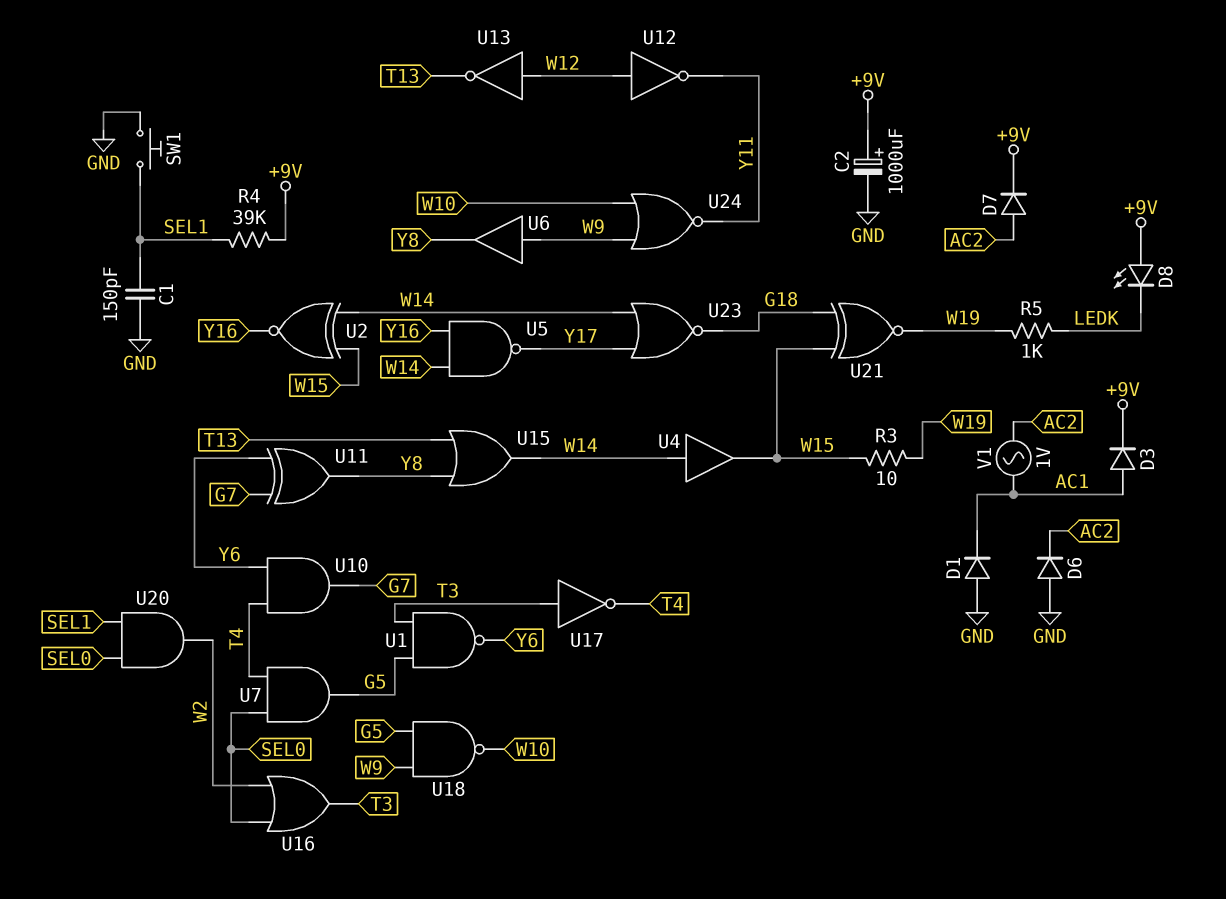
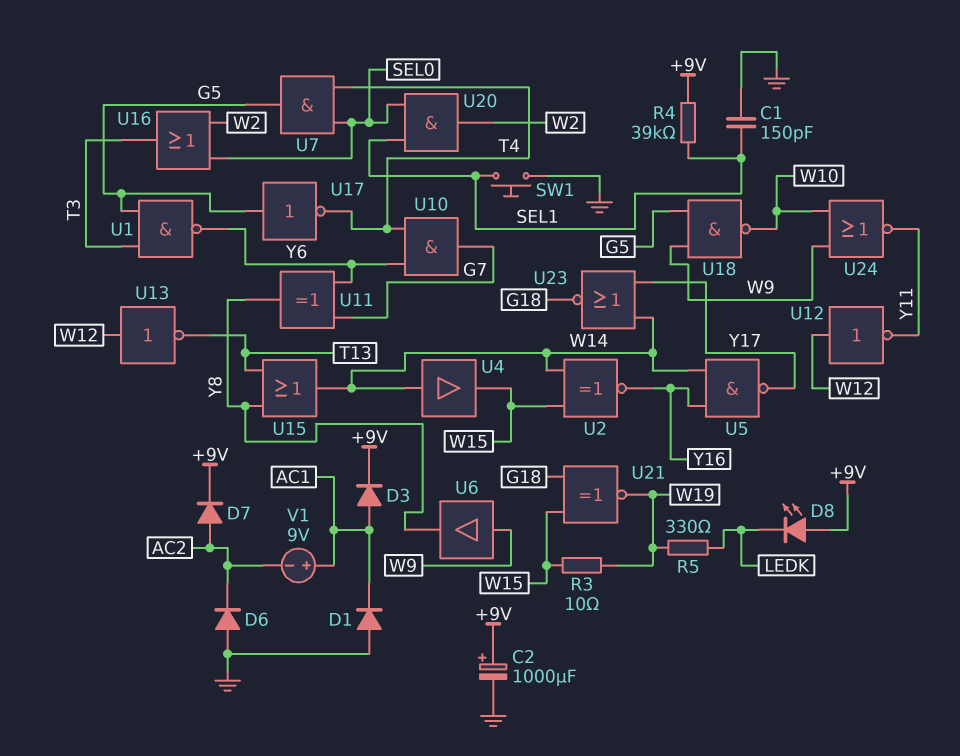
R5: 1k (LEDK, W19) -> 330 (LEDK, W19)
U17: NOT (in T3, out T4) -> NOT (in G5, out T4)
V1: AC 1V (AC1, AC2) -> 9V (plus AC1, minus AC2)

